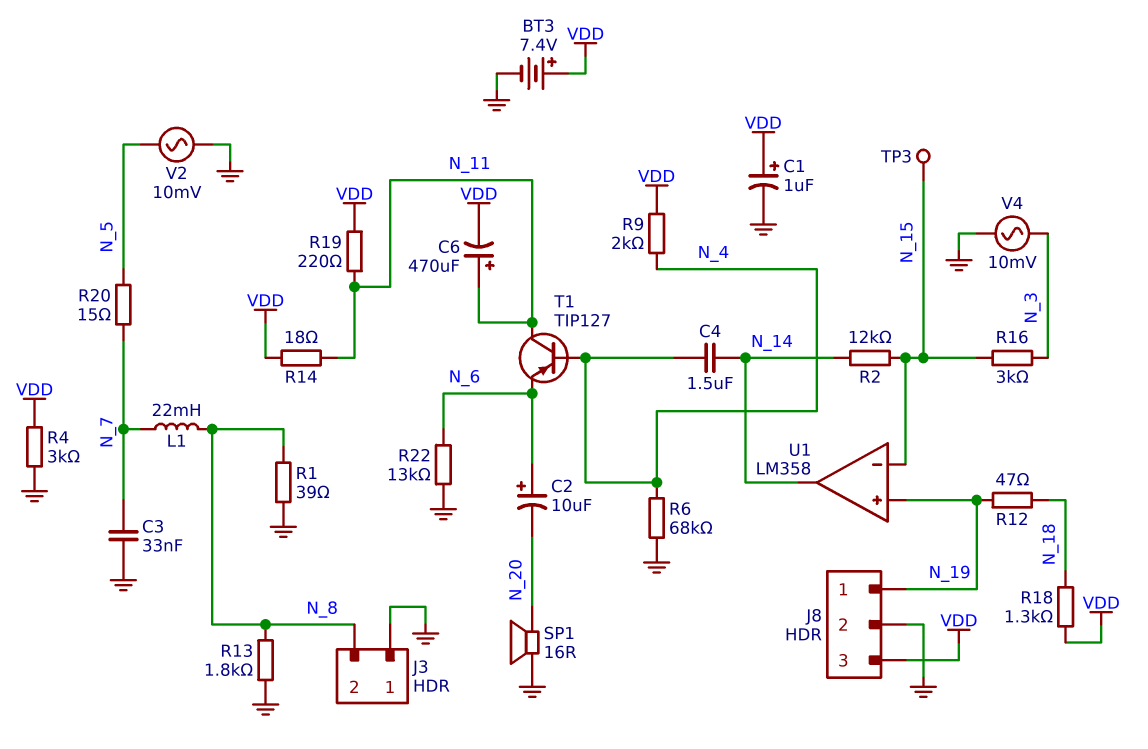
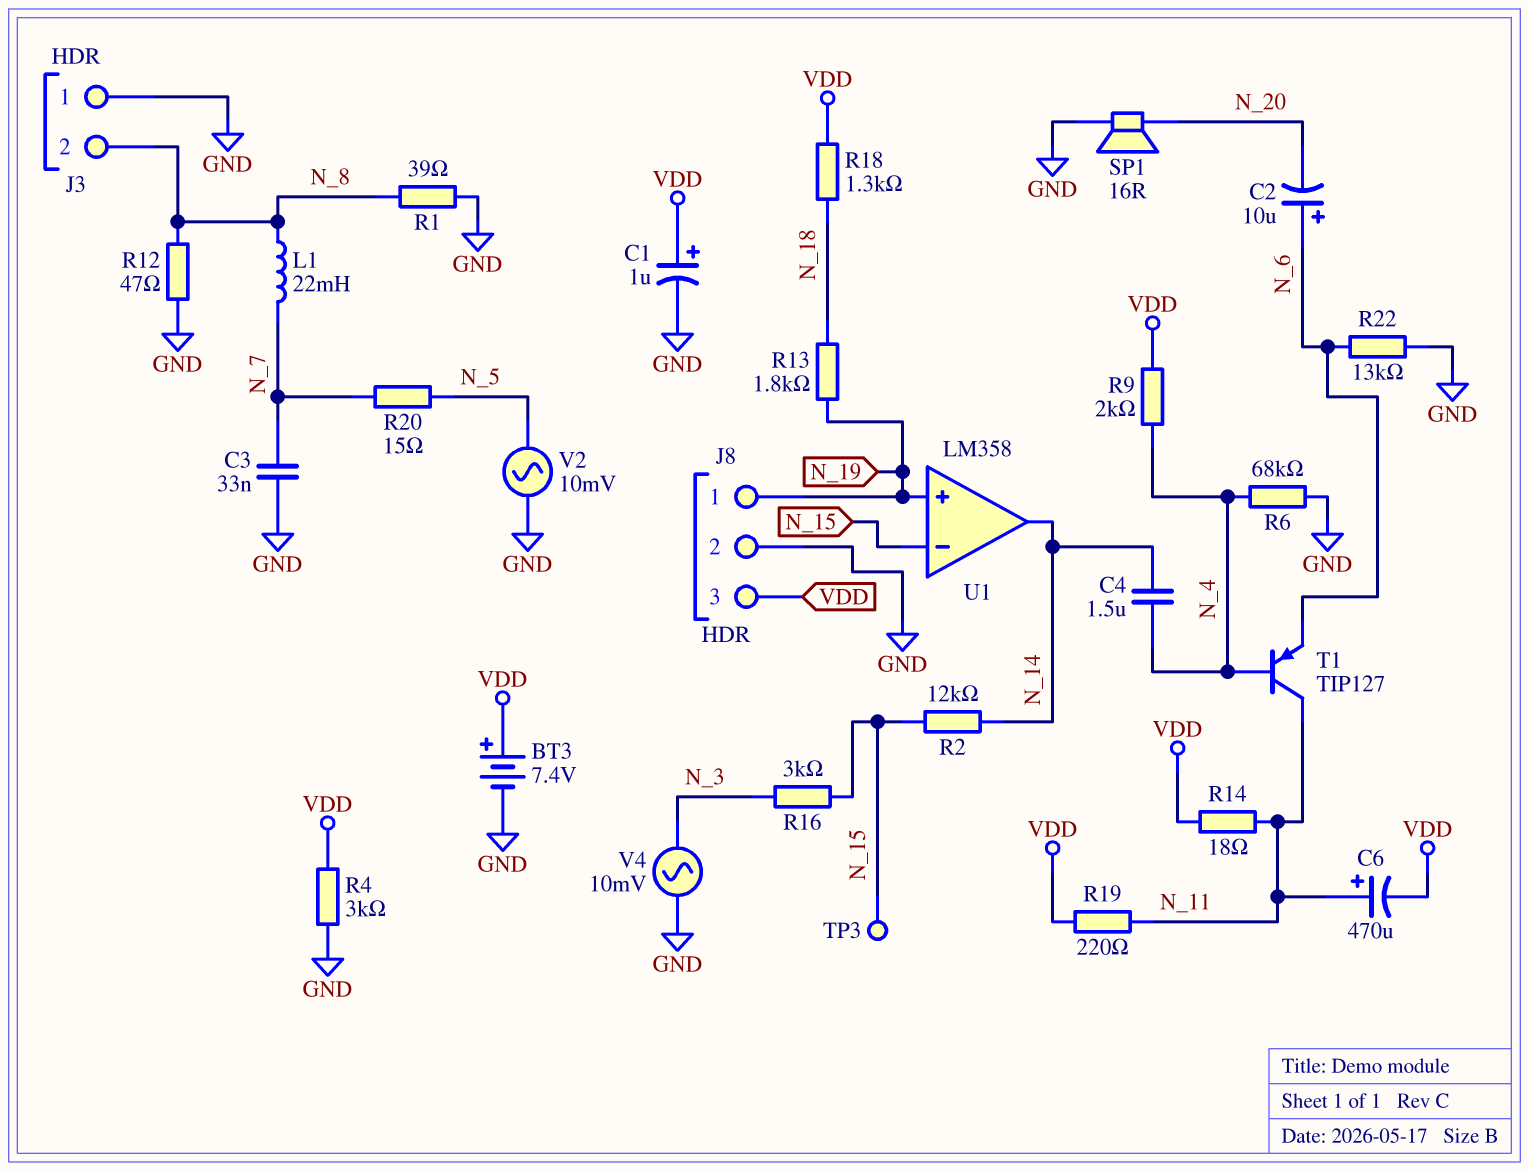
R12: 47 (N_18, N_19) -> 47 (GND, N_8)
R13: 1.8k (GND, N_8) -> 1.8k (N_18, N_19)

